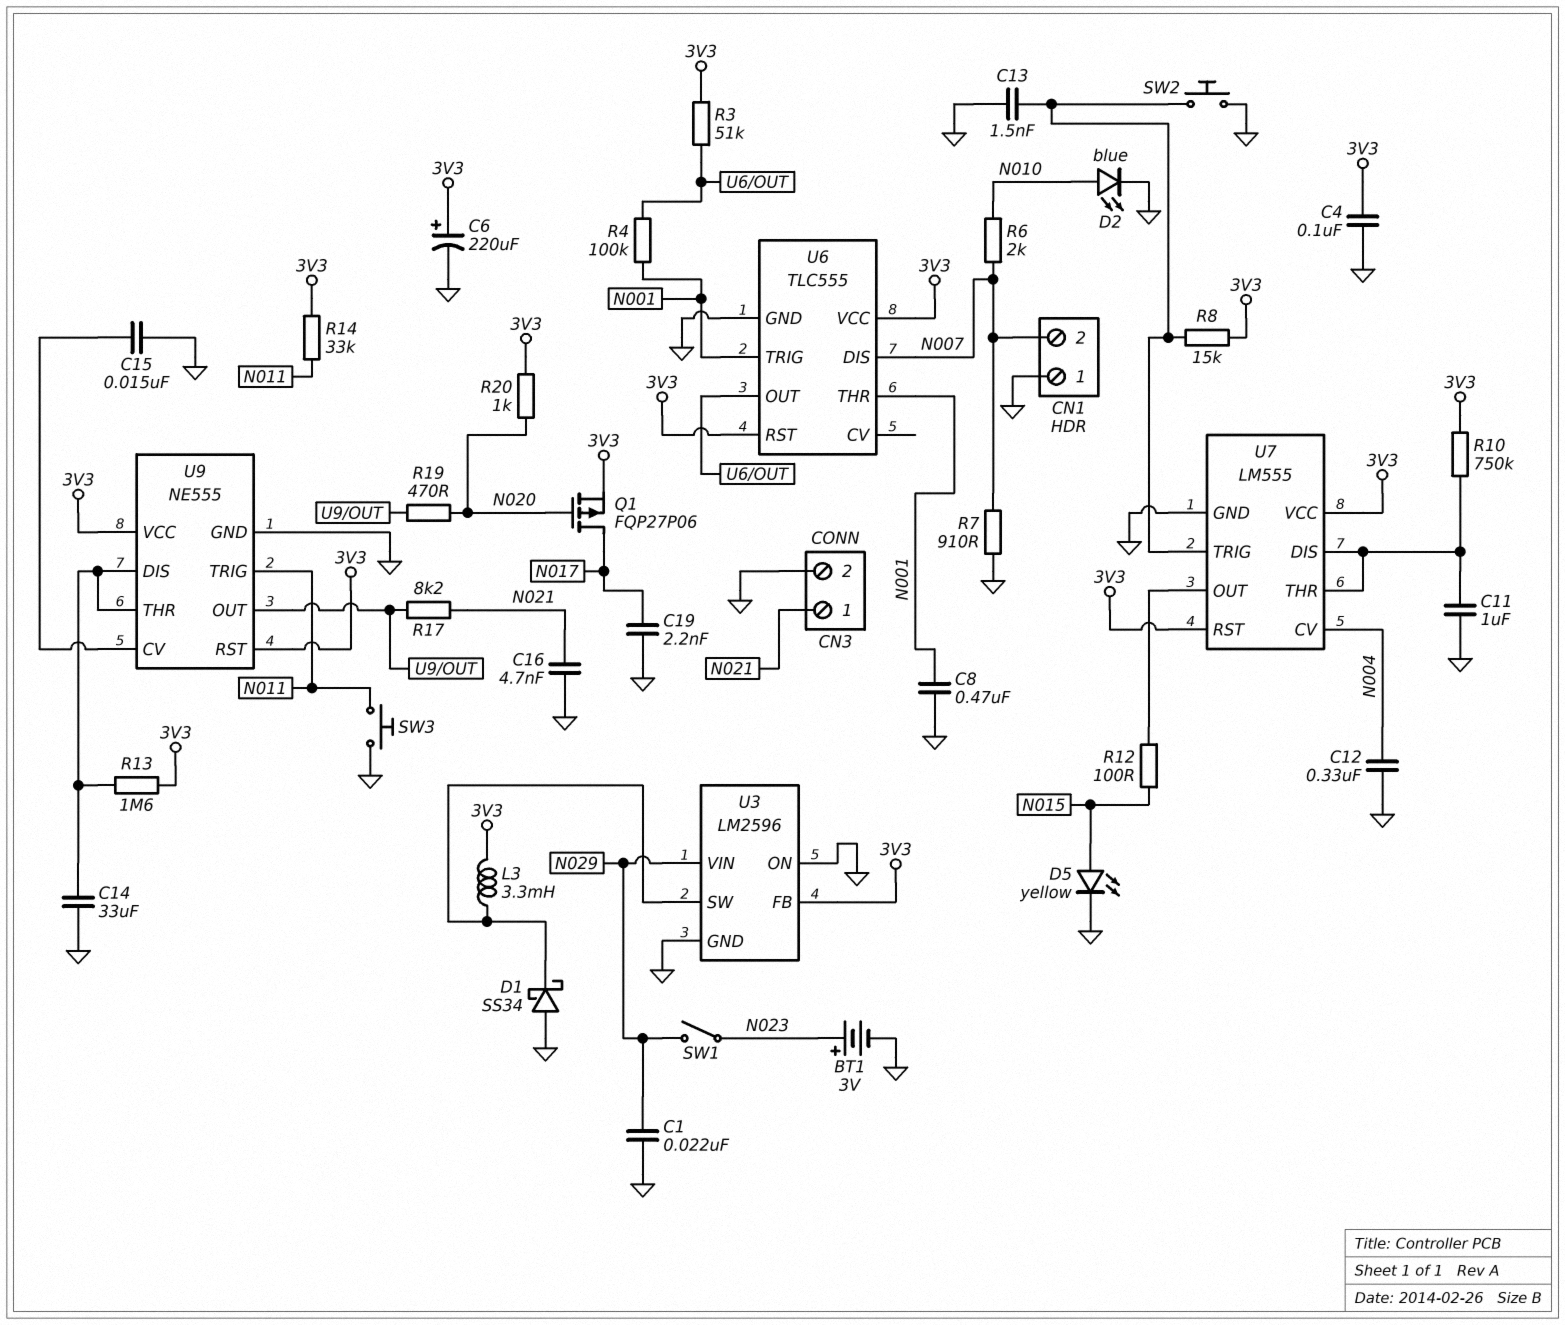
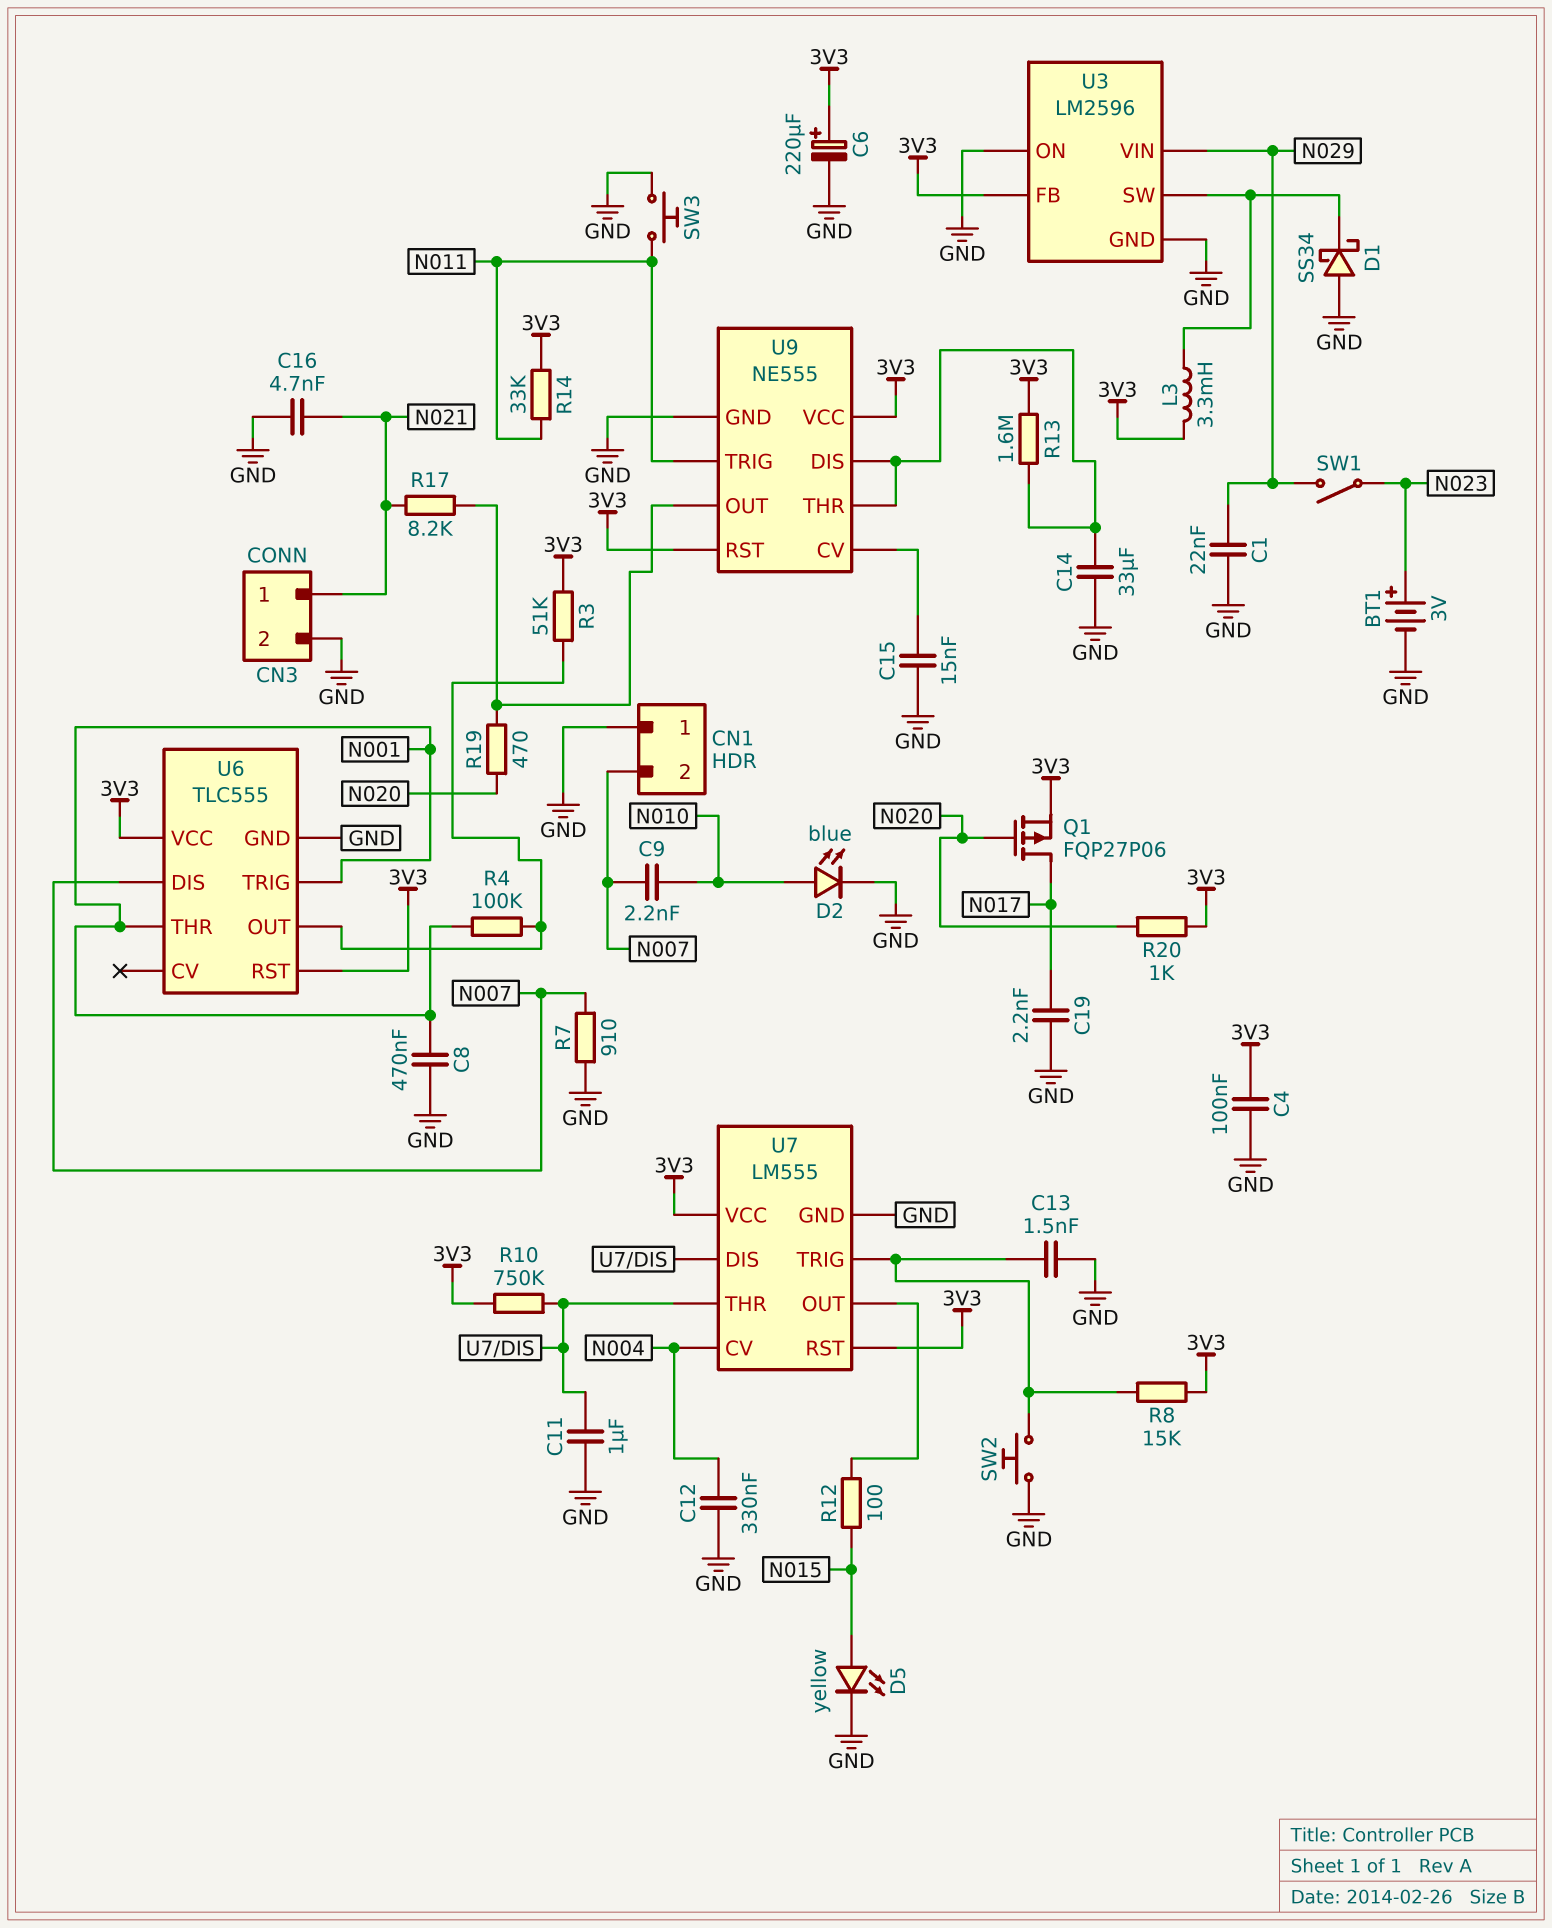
C9: none -> 2.2nF (N007, N010)
R6: 2k (N007, N010) -> none

